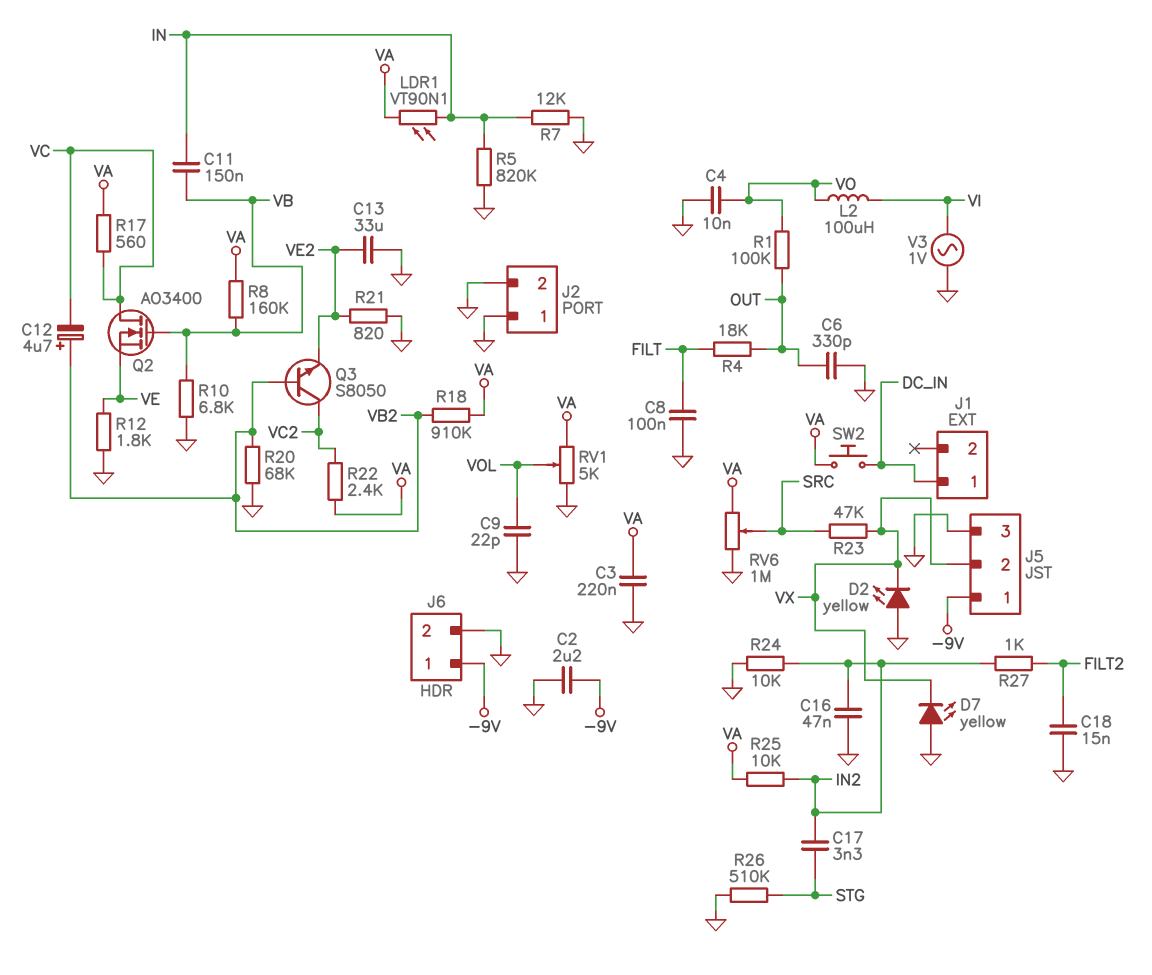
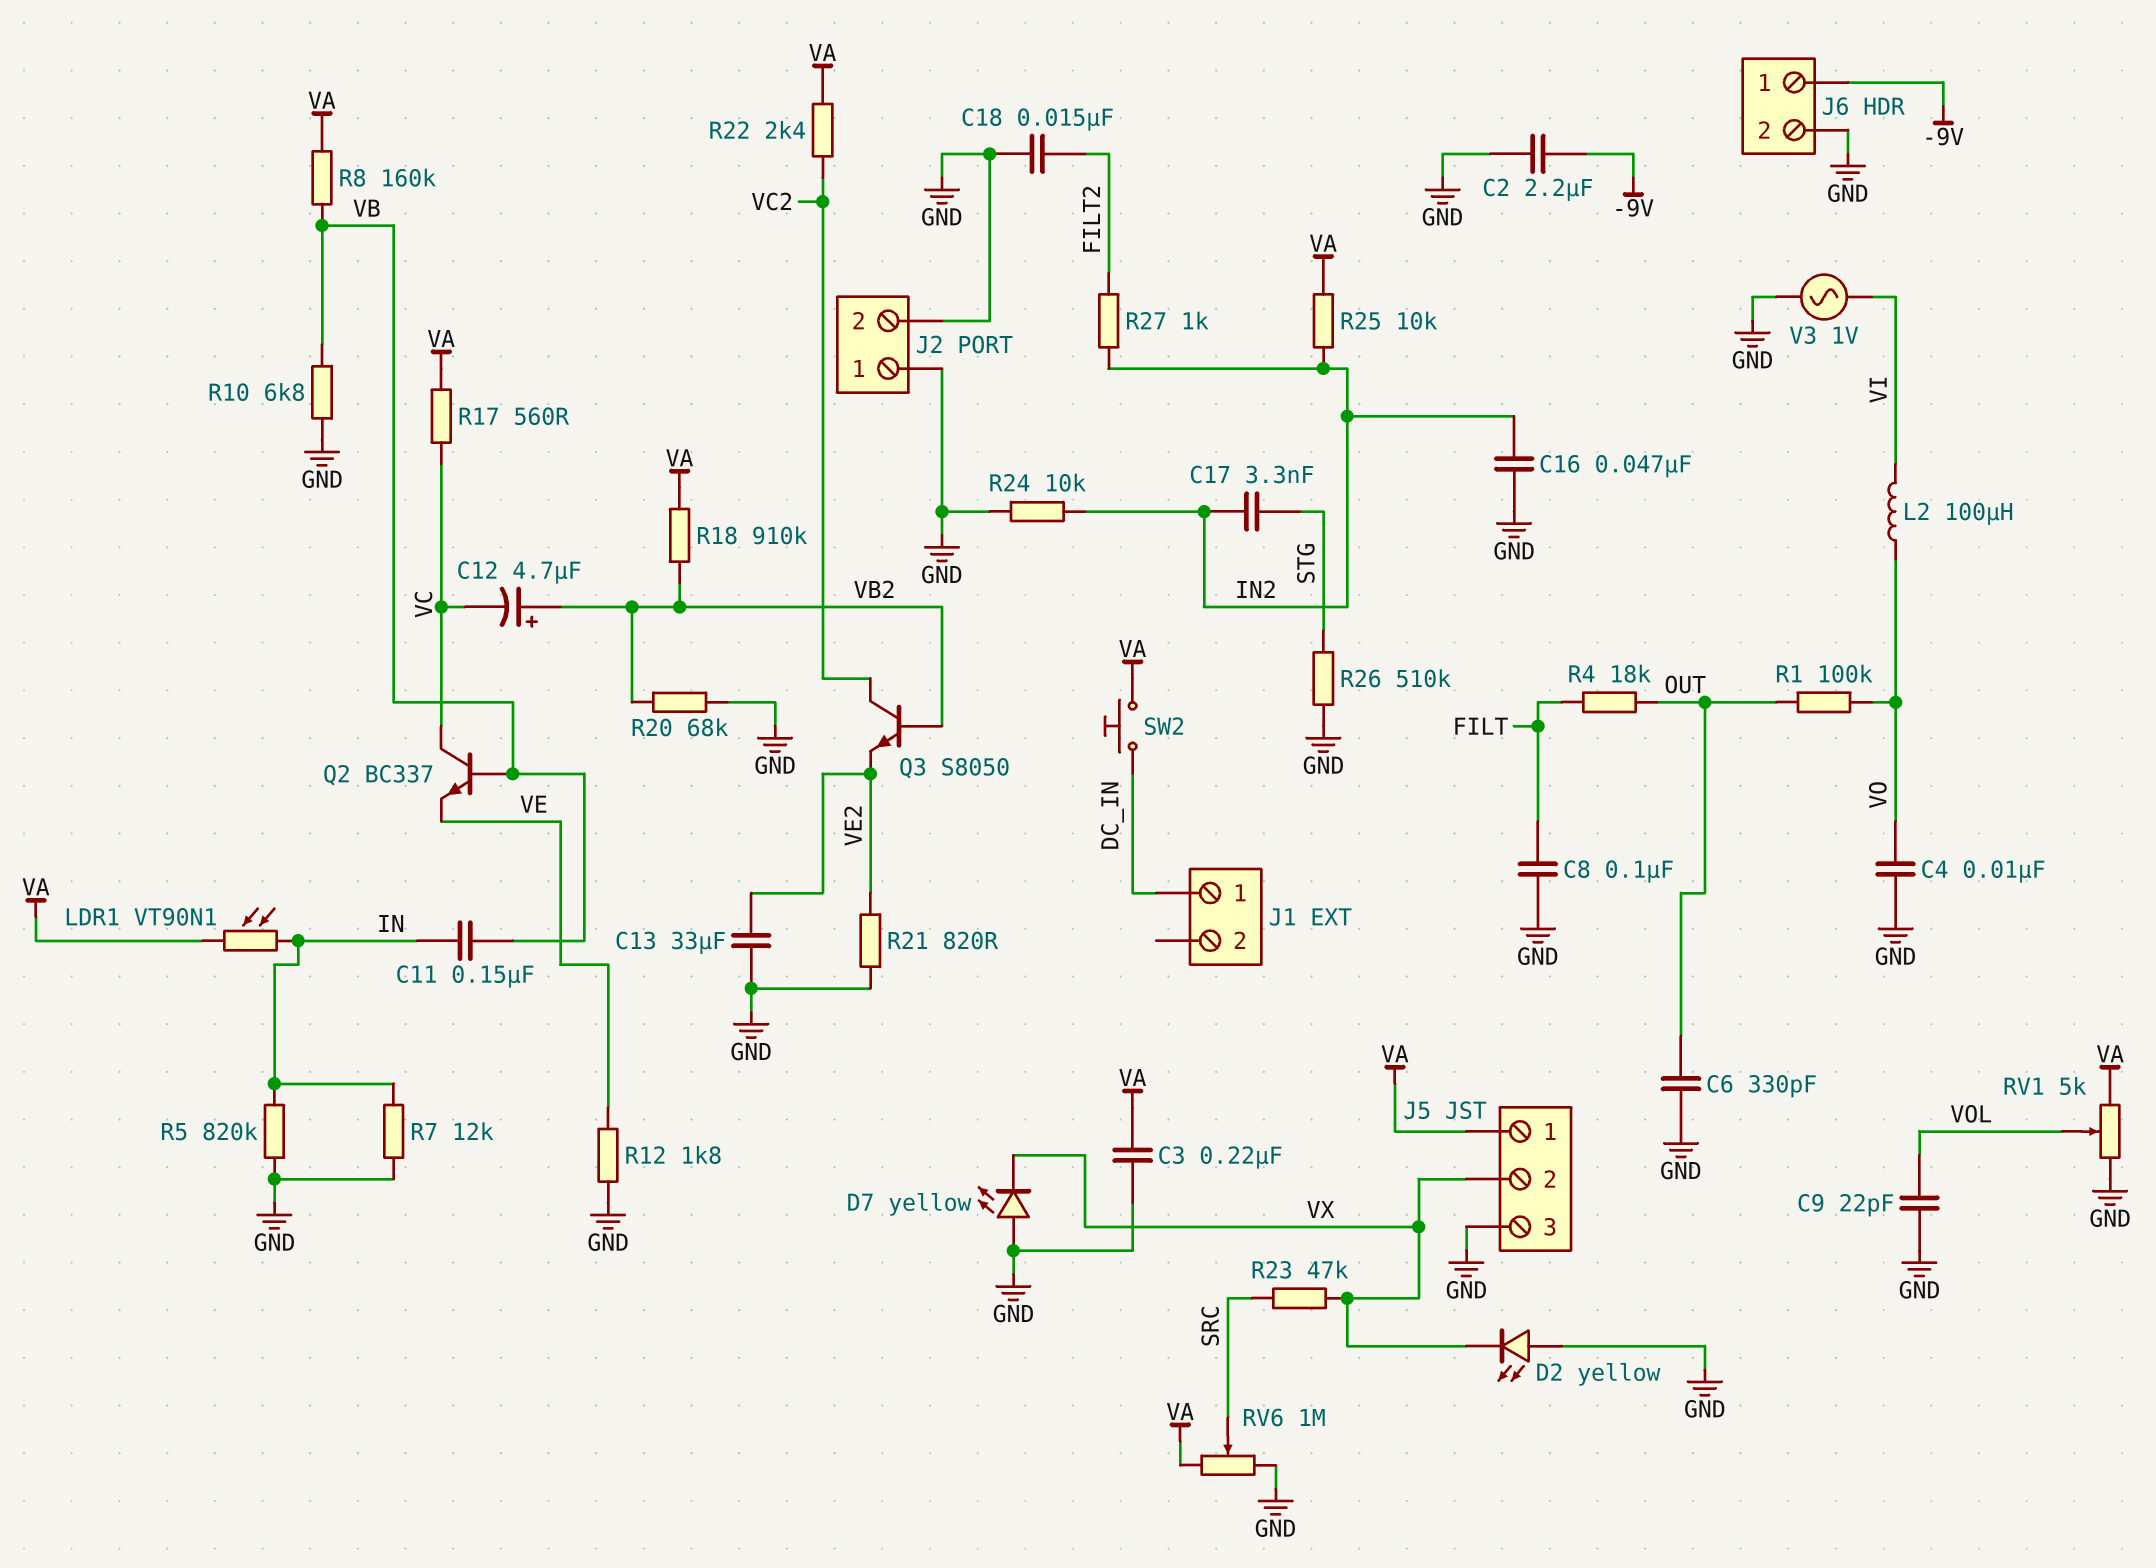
J5 pin 1: -9V -> VA
Q2: NMOS AO3400 (G VB, D VC, S VE) -> NPN BC337 (B VB, C VC, E VE)

